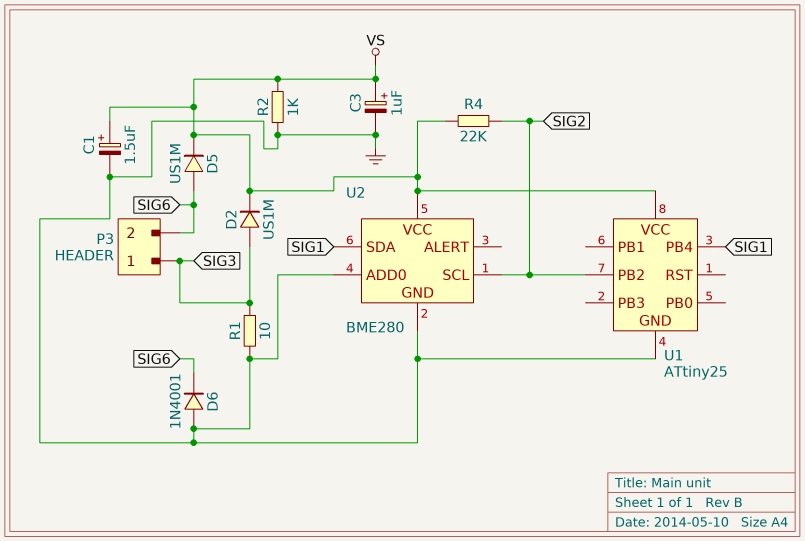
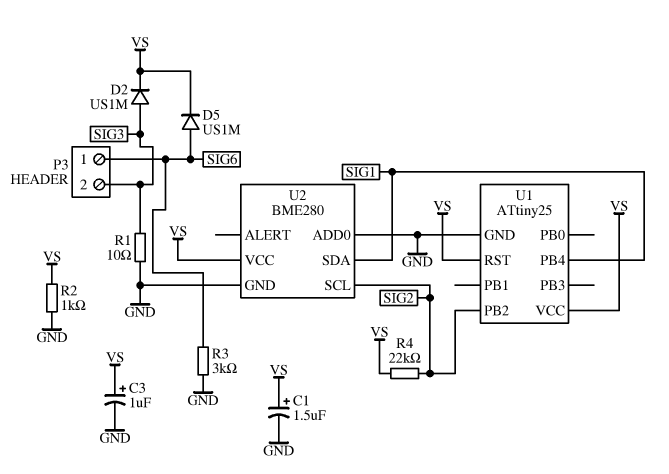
D6: diode 1N4001 (A GND, K SIG6) -> none
P3 pin 1: SIG3 -> SIG6
P3 pin 2: SIG6 -> SIG3
R3: none -> 3k (GND, SIG6)
U1 pin RST: none -> VS

